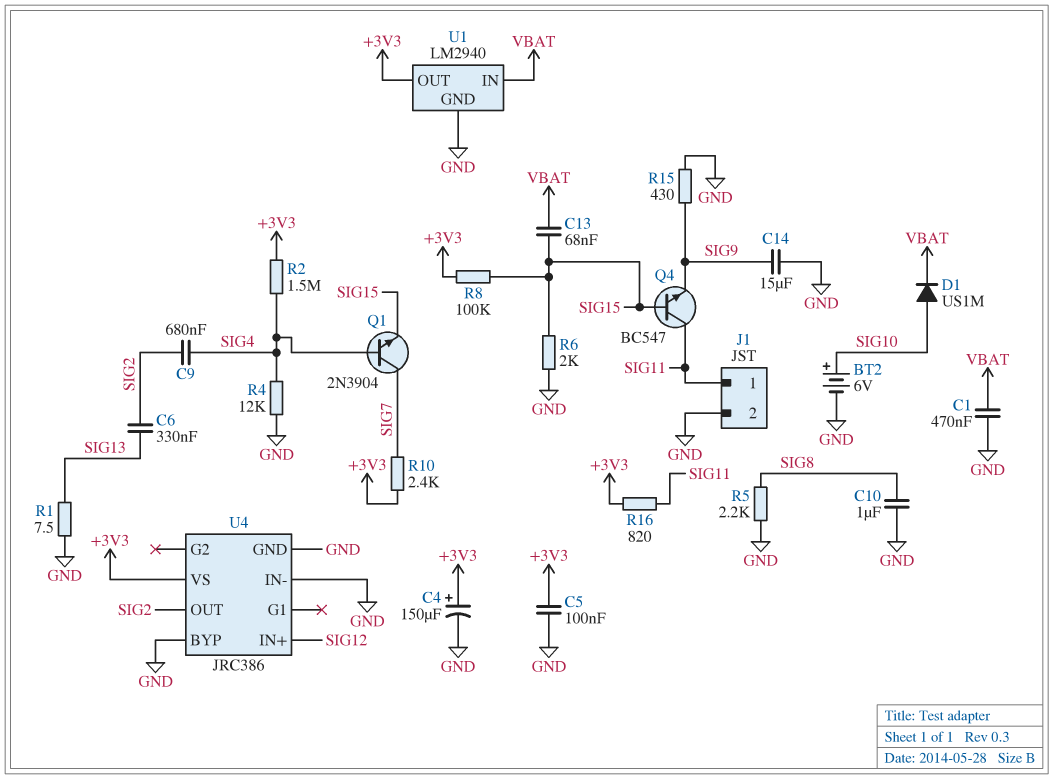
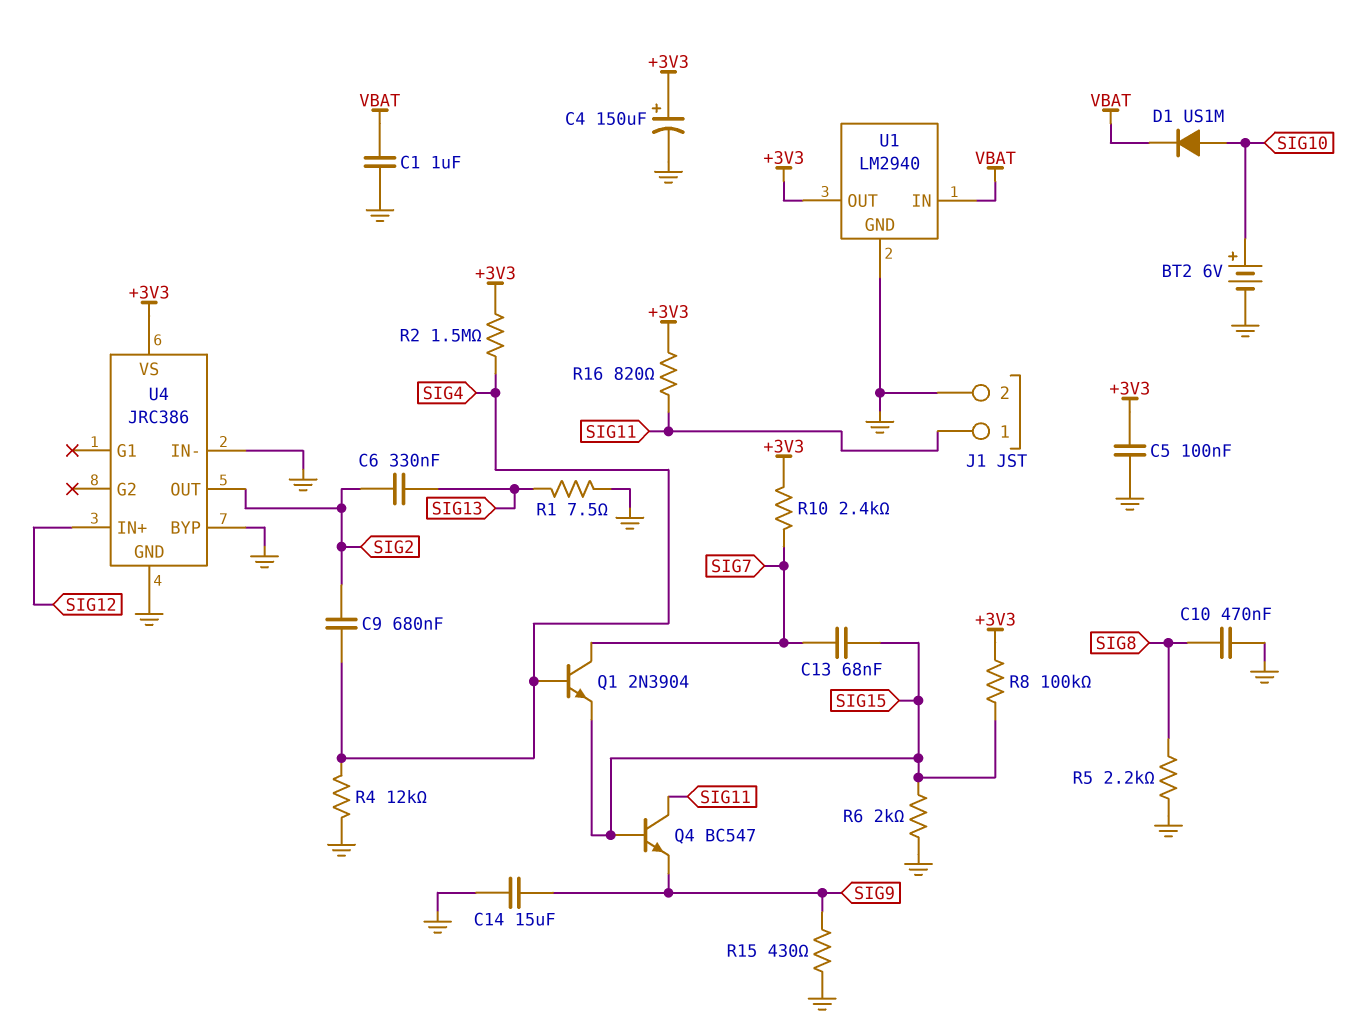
C1: 470nF (GND, VBAT) -> 1uF (GND, VBAT)
C10: 1uF (GND, SIG8) -> 470nF (GND, SIG8)
C13: 68nF (SIG15, VBAT) -> 68nF (SIG7, SIG15)

